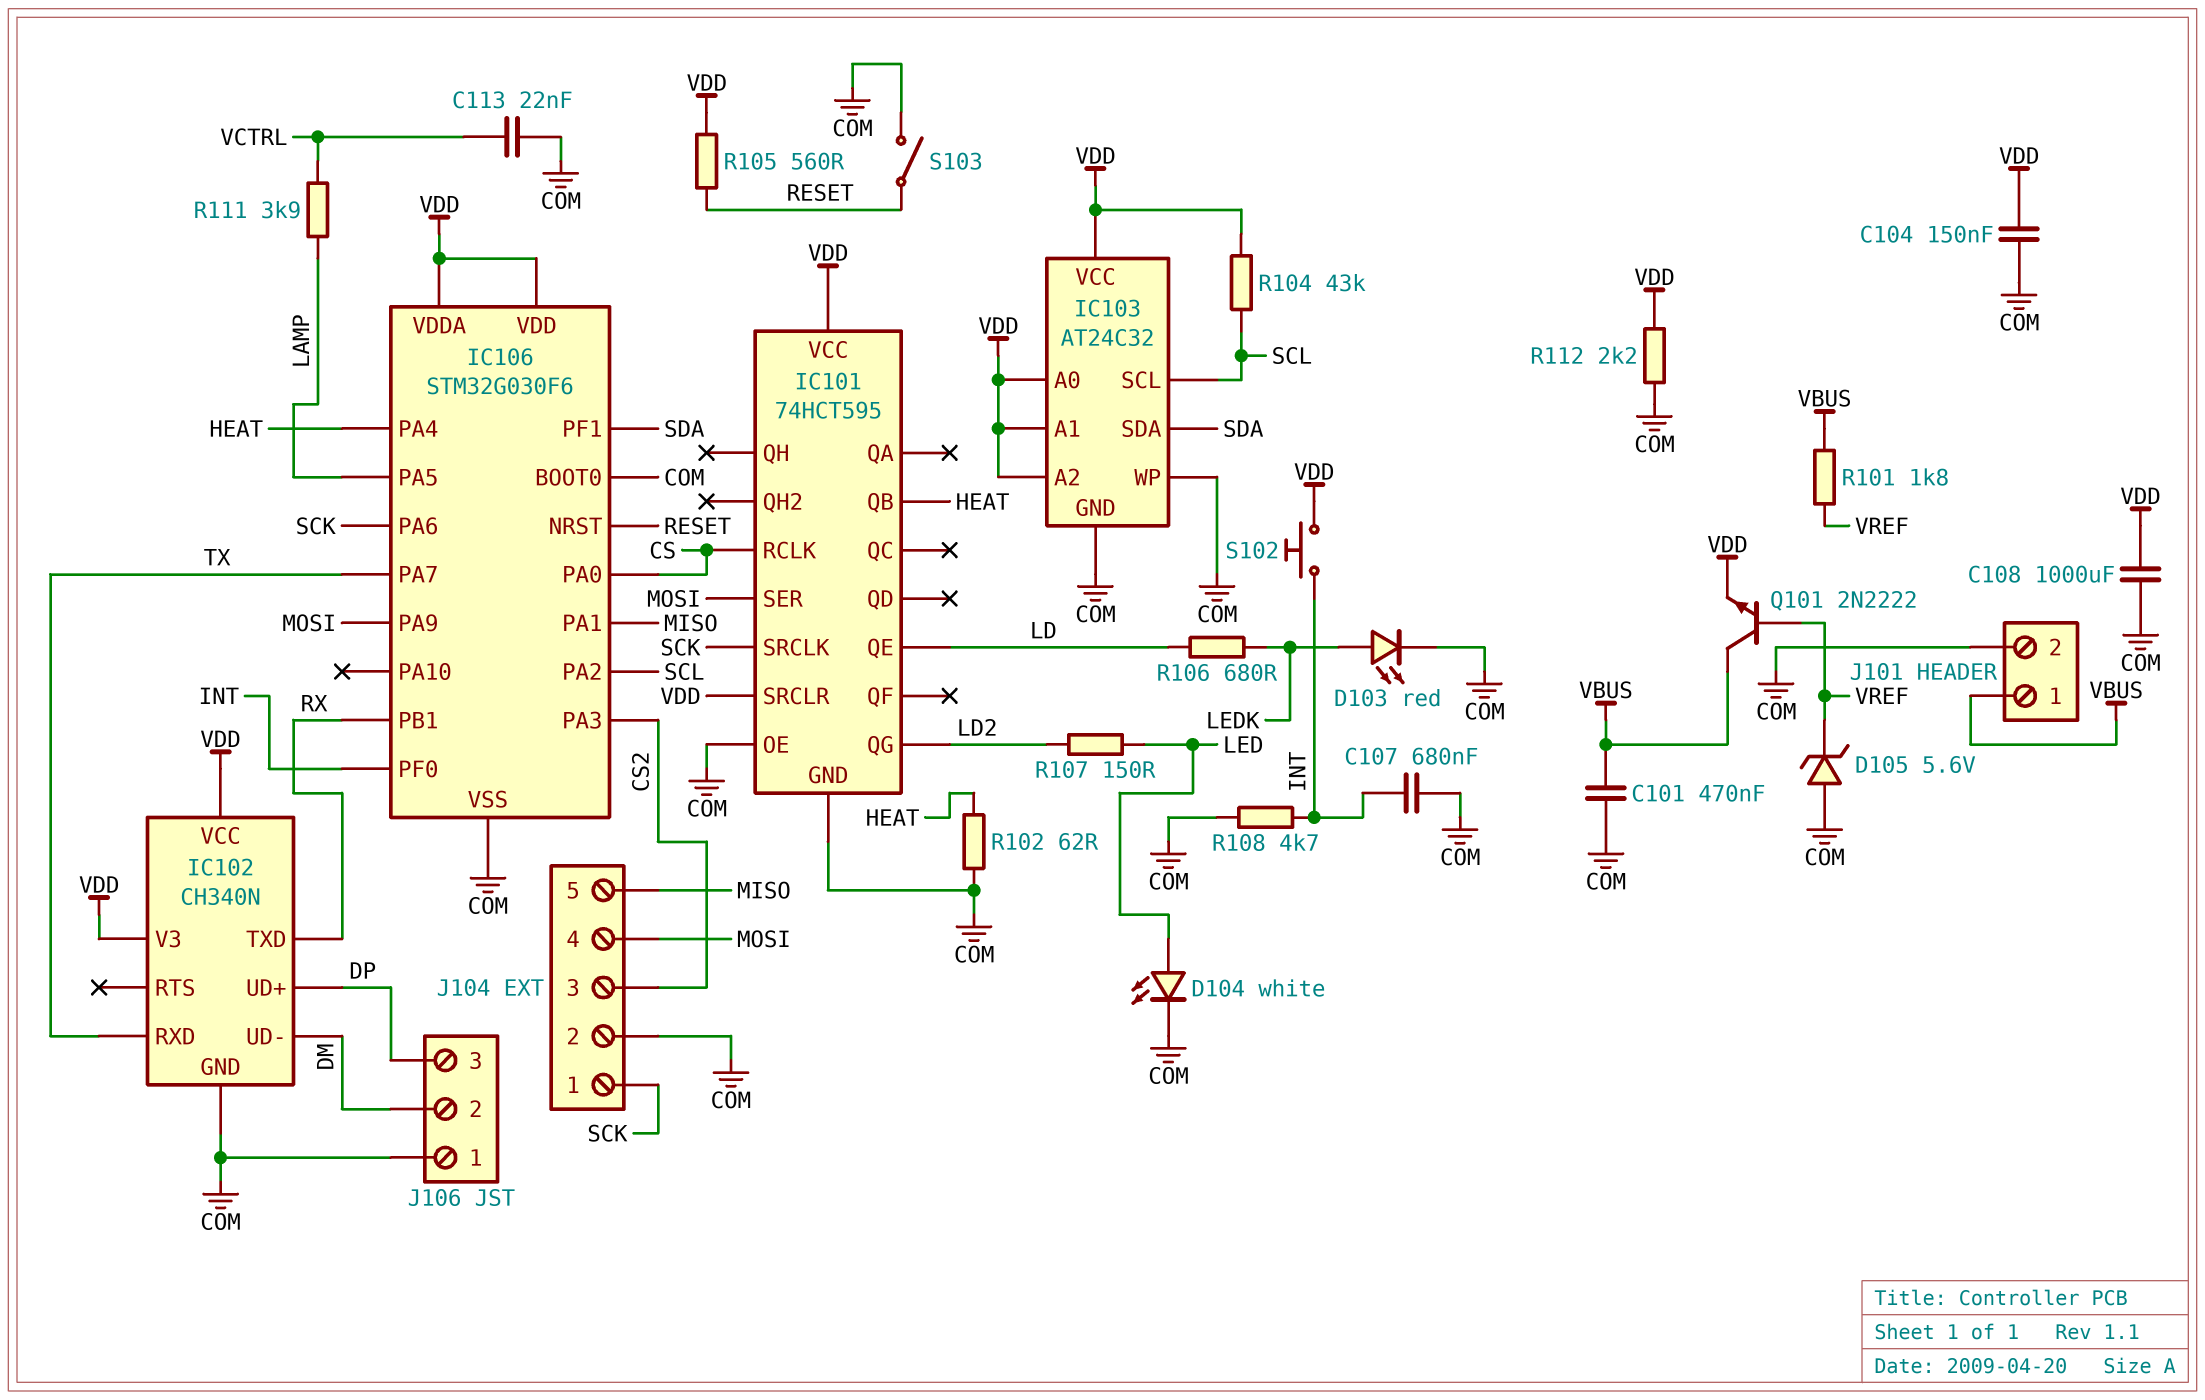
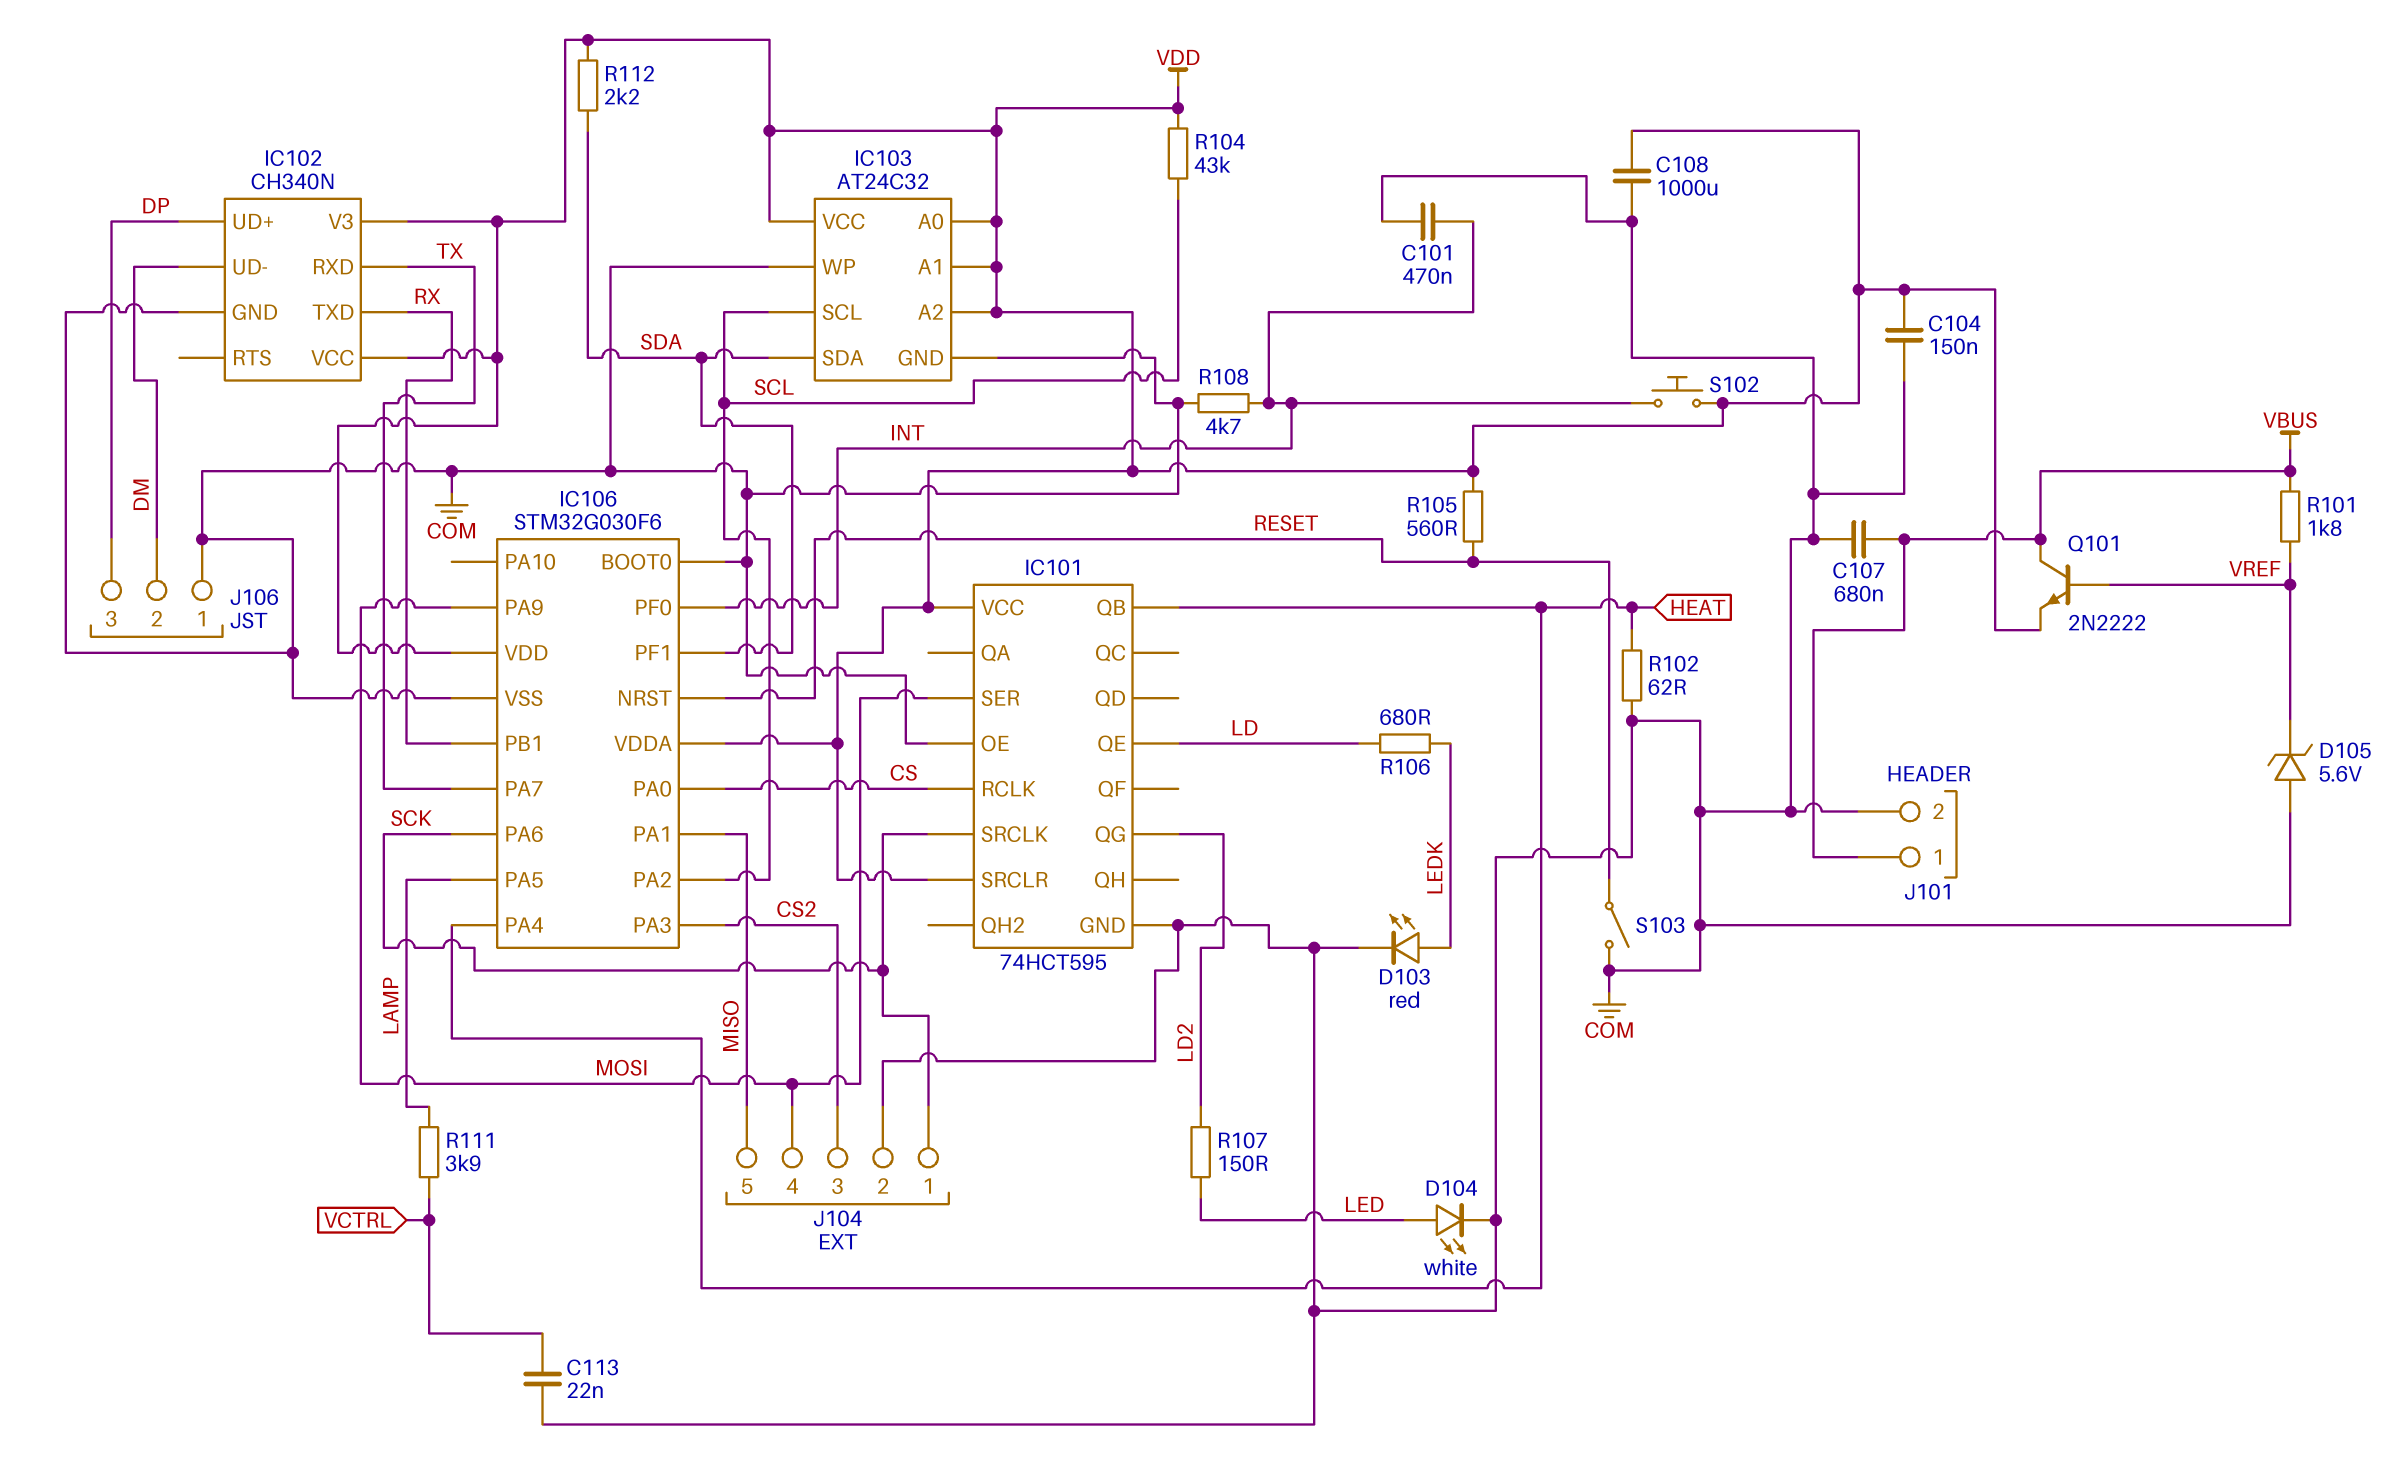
C101: 470nF (COM, VBUS) -> 470nF (COM, INT)
C107: 680nF (COM, INT) -> 680nF (COM, VBUS)
R112: 2.2k (COM, VDD) -> 2.2k (SDA, VDD)

